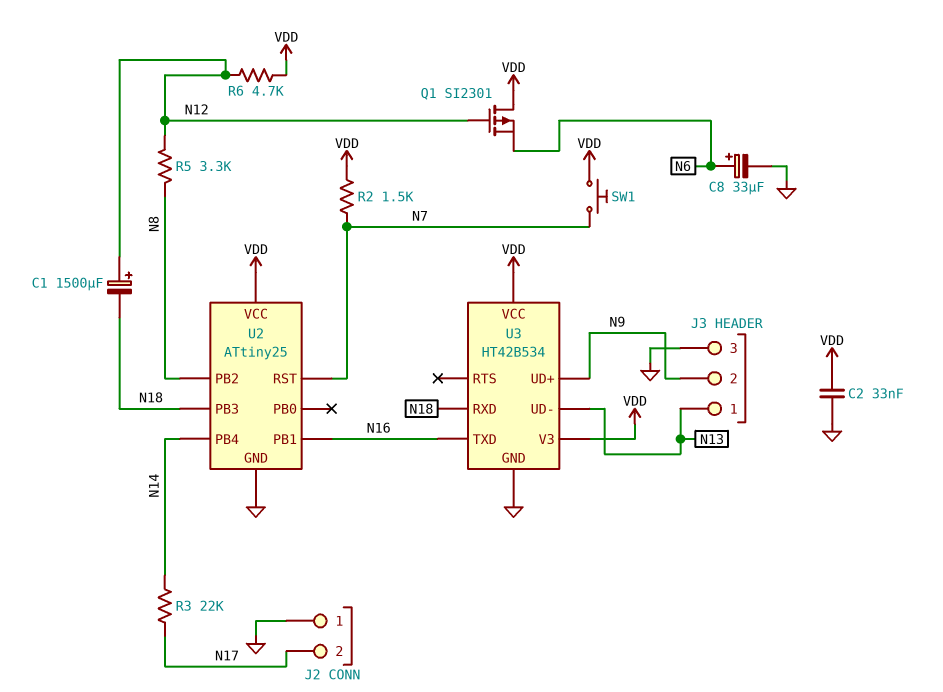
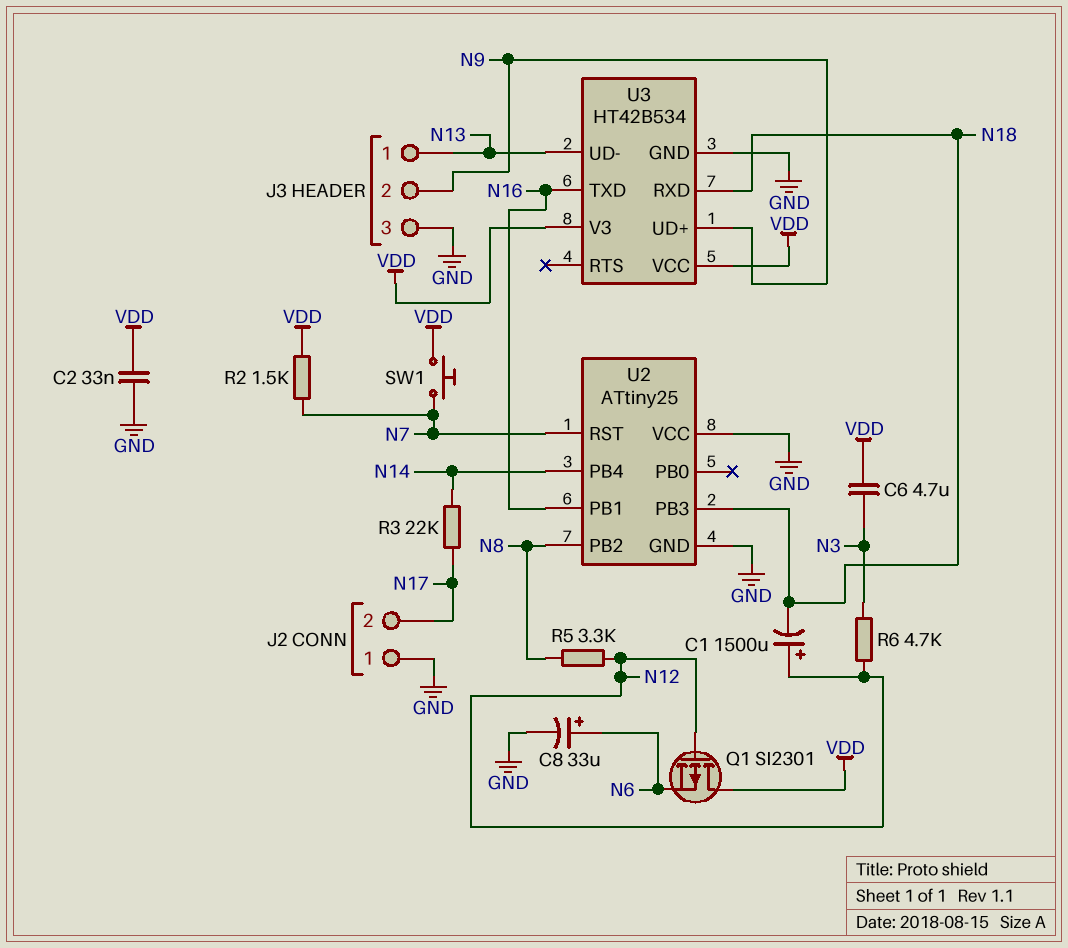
C6: none -> 4.7uF (N3, VDD)
R6: 4.7k (N12, VDD) -> 4.7k (N3, N12)
U2 pin VCC: VDD -> GND

